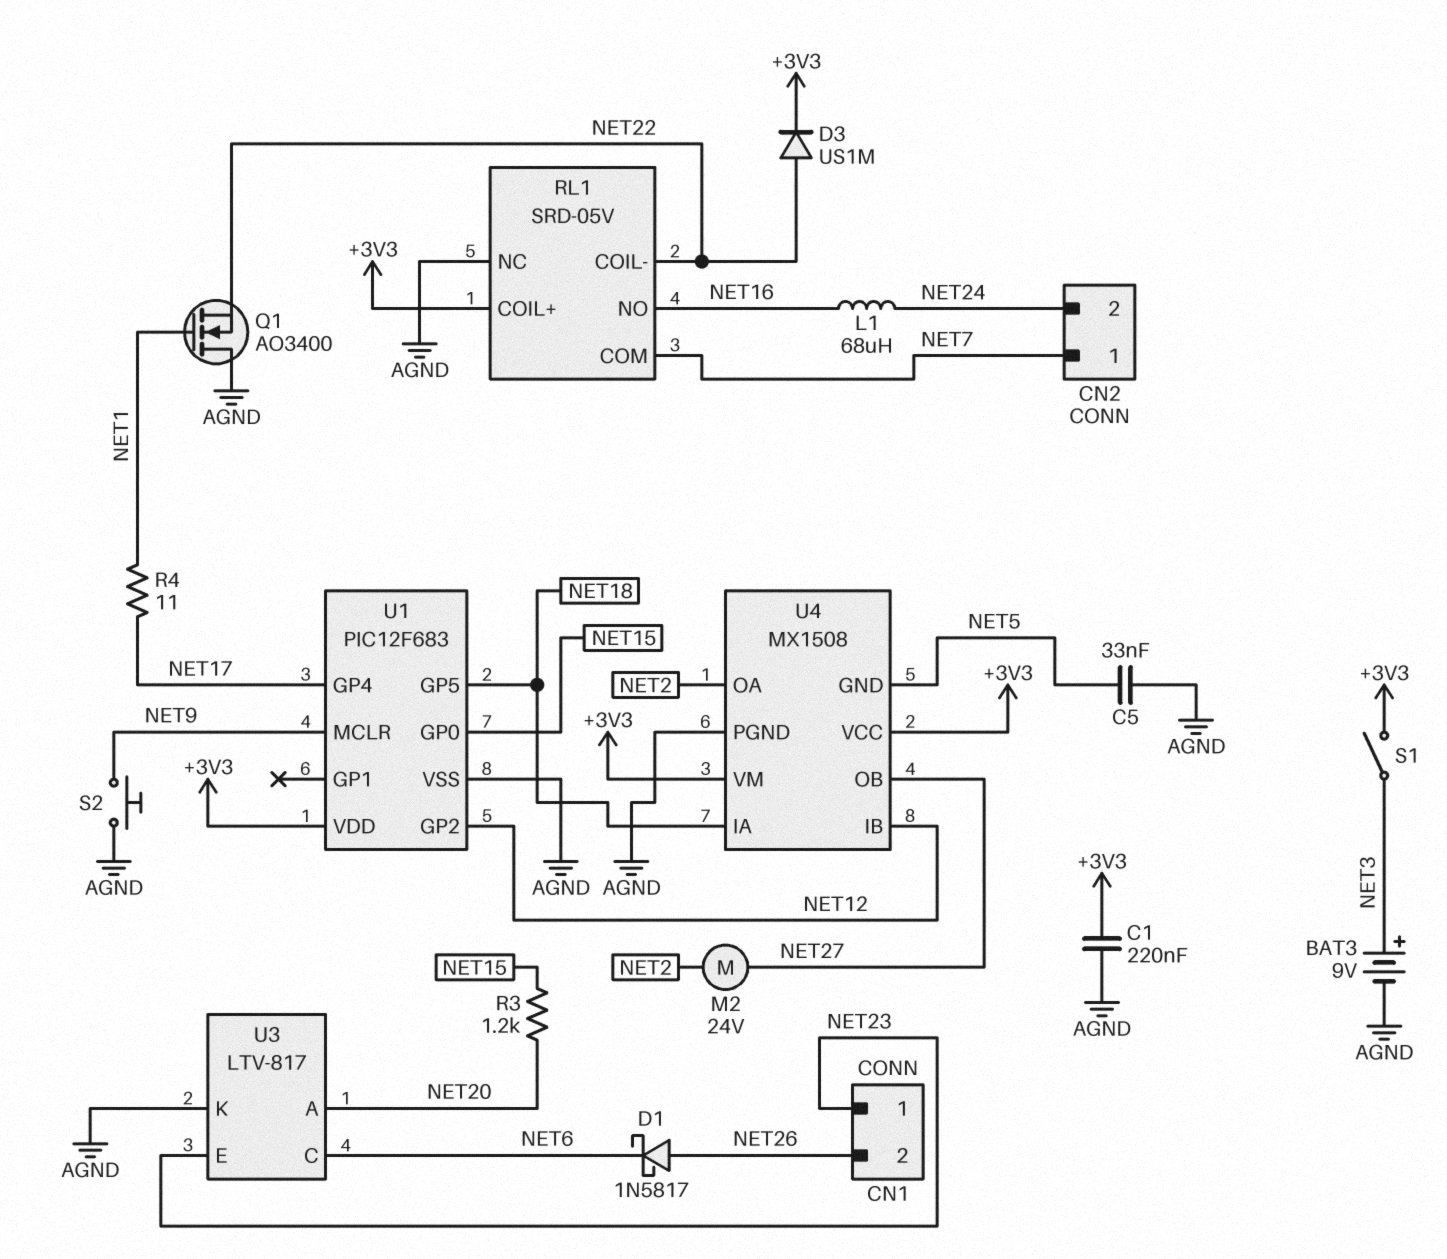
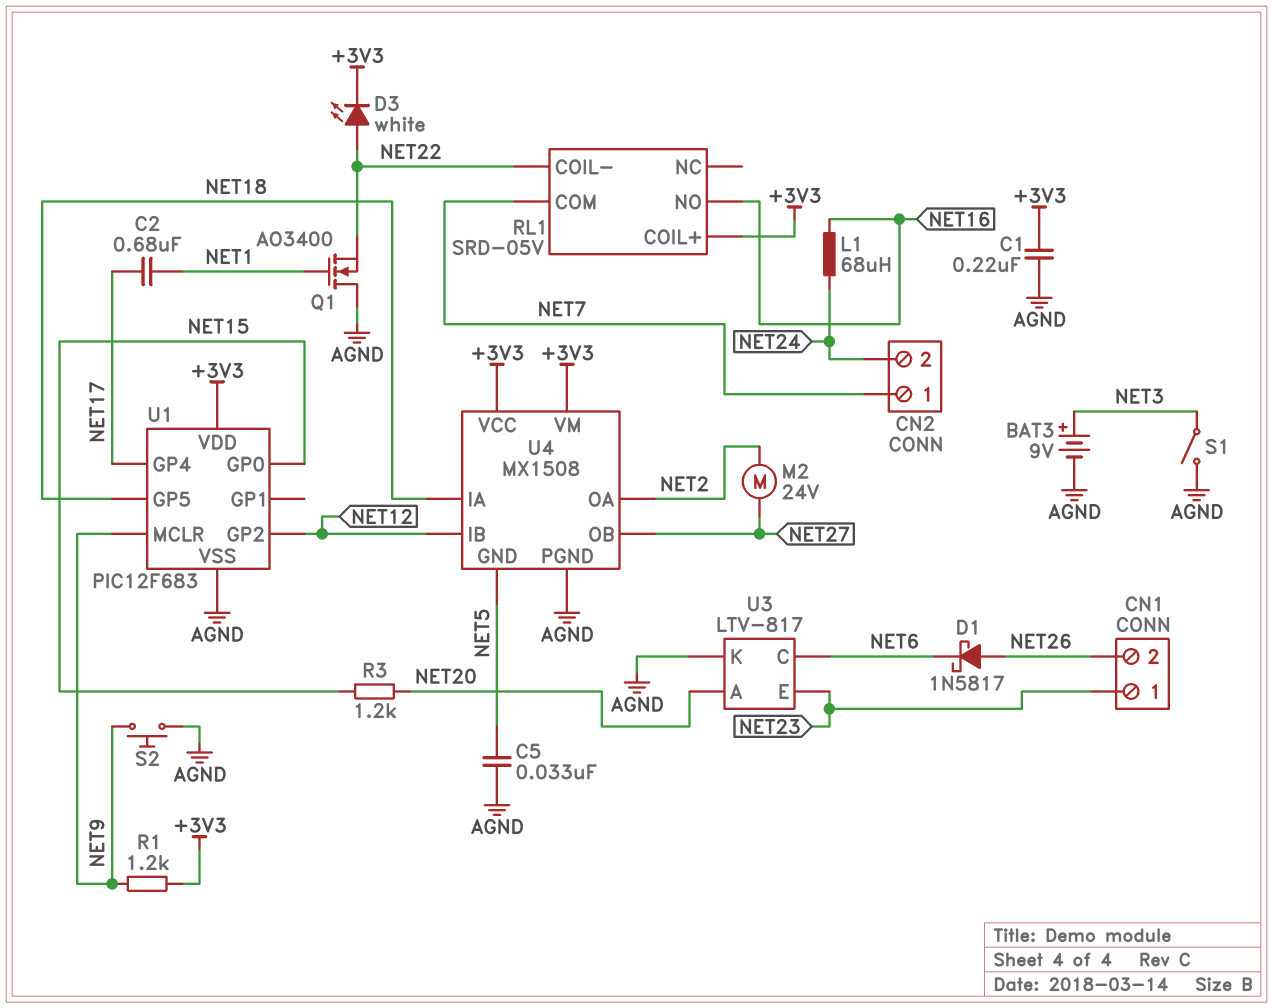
C2: none -> 680nF (NET1, NET17)
D3: diode US1M (A NET22, K +3V3) -> LED white (A NET22, K +3V3)
R1: none -> 1.2k (+3V3, NET9)
R4: 11 (NET1, NET17) -> none
RL1 pin NC: AGND -> none
S1: switch (+3V3, NET3) -> switch (AGND, NET3)

